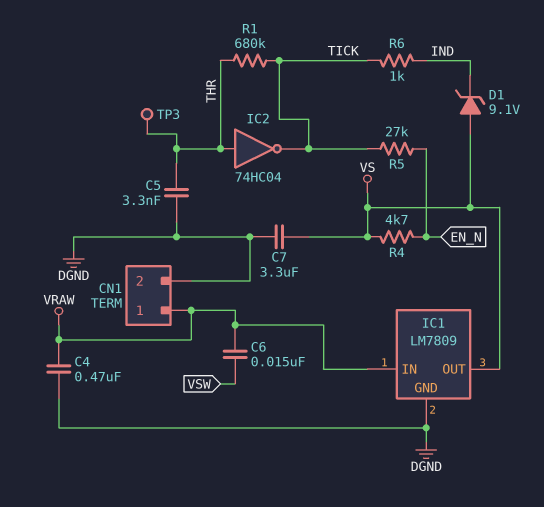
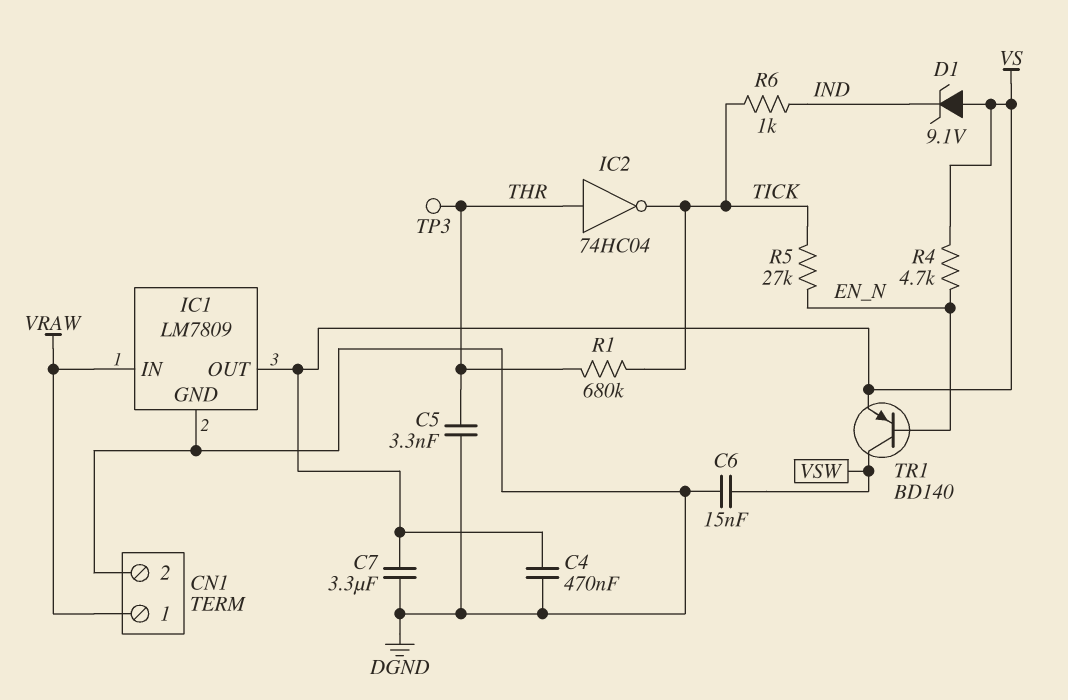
C4: 470nF (DGND, VRAW) -> 470nF (DGND, VS)
C6: 15nF (VRAW, VSW) -> 15nF (DGND, VSW)
TR1: none -> PNP BD140 (B EN_N, C VSW, E VS)

